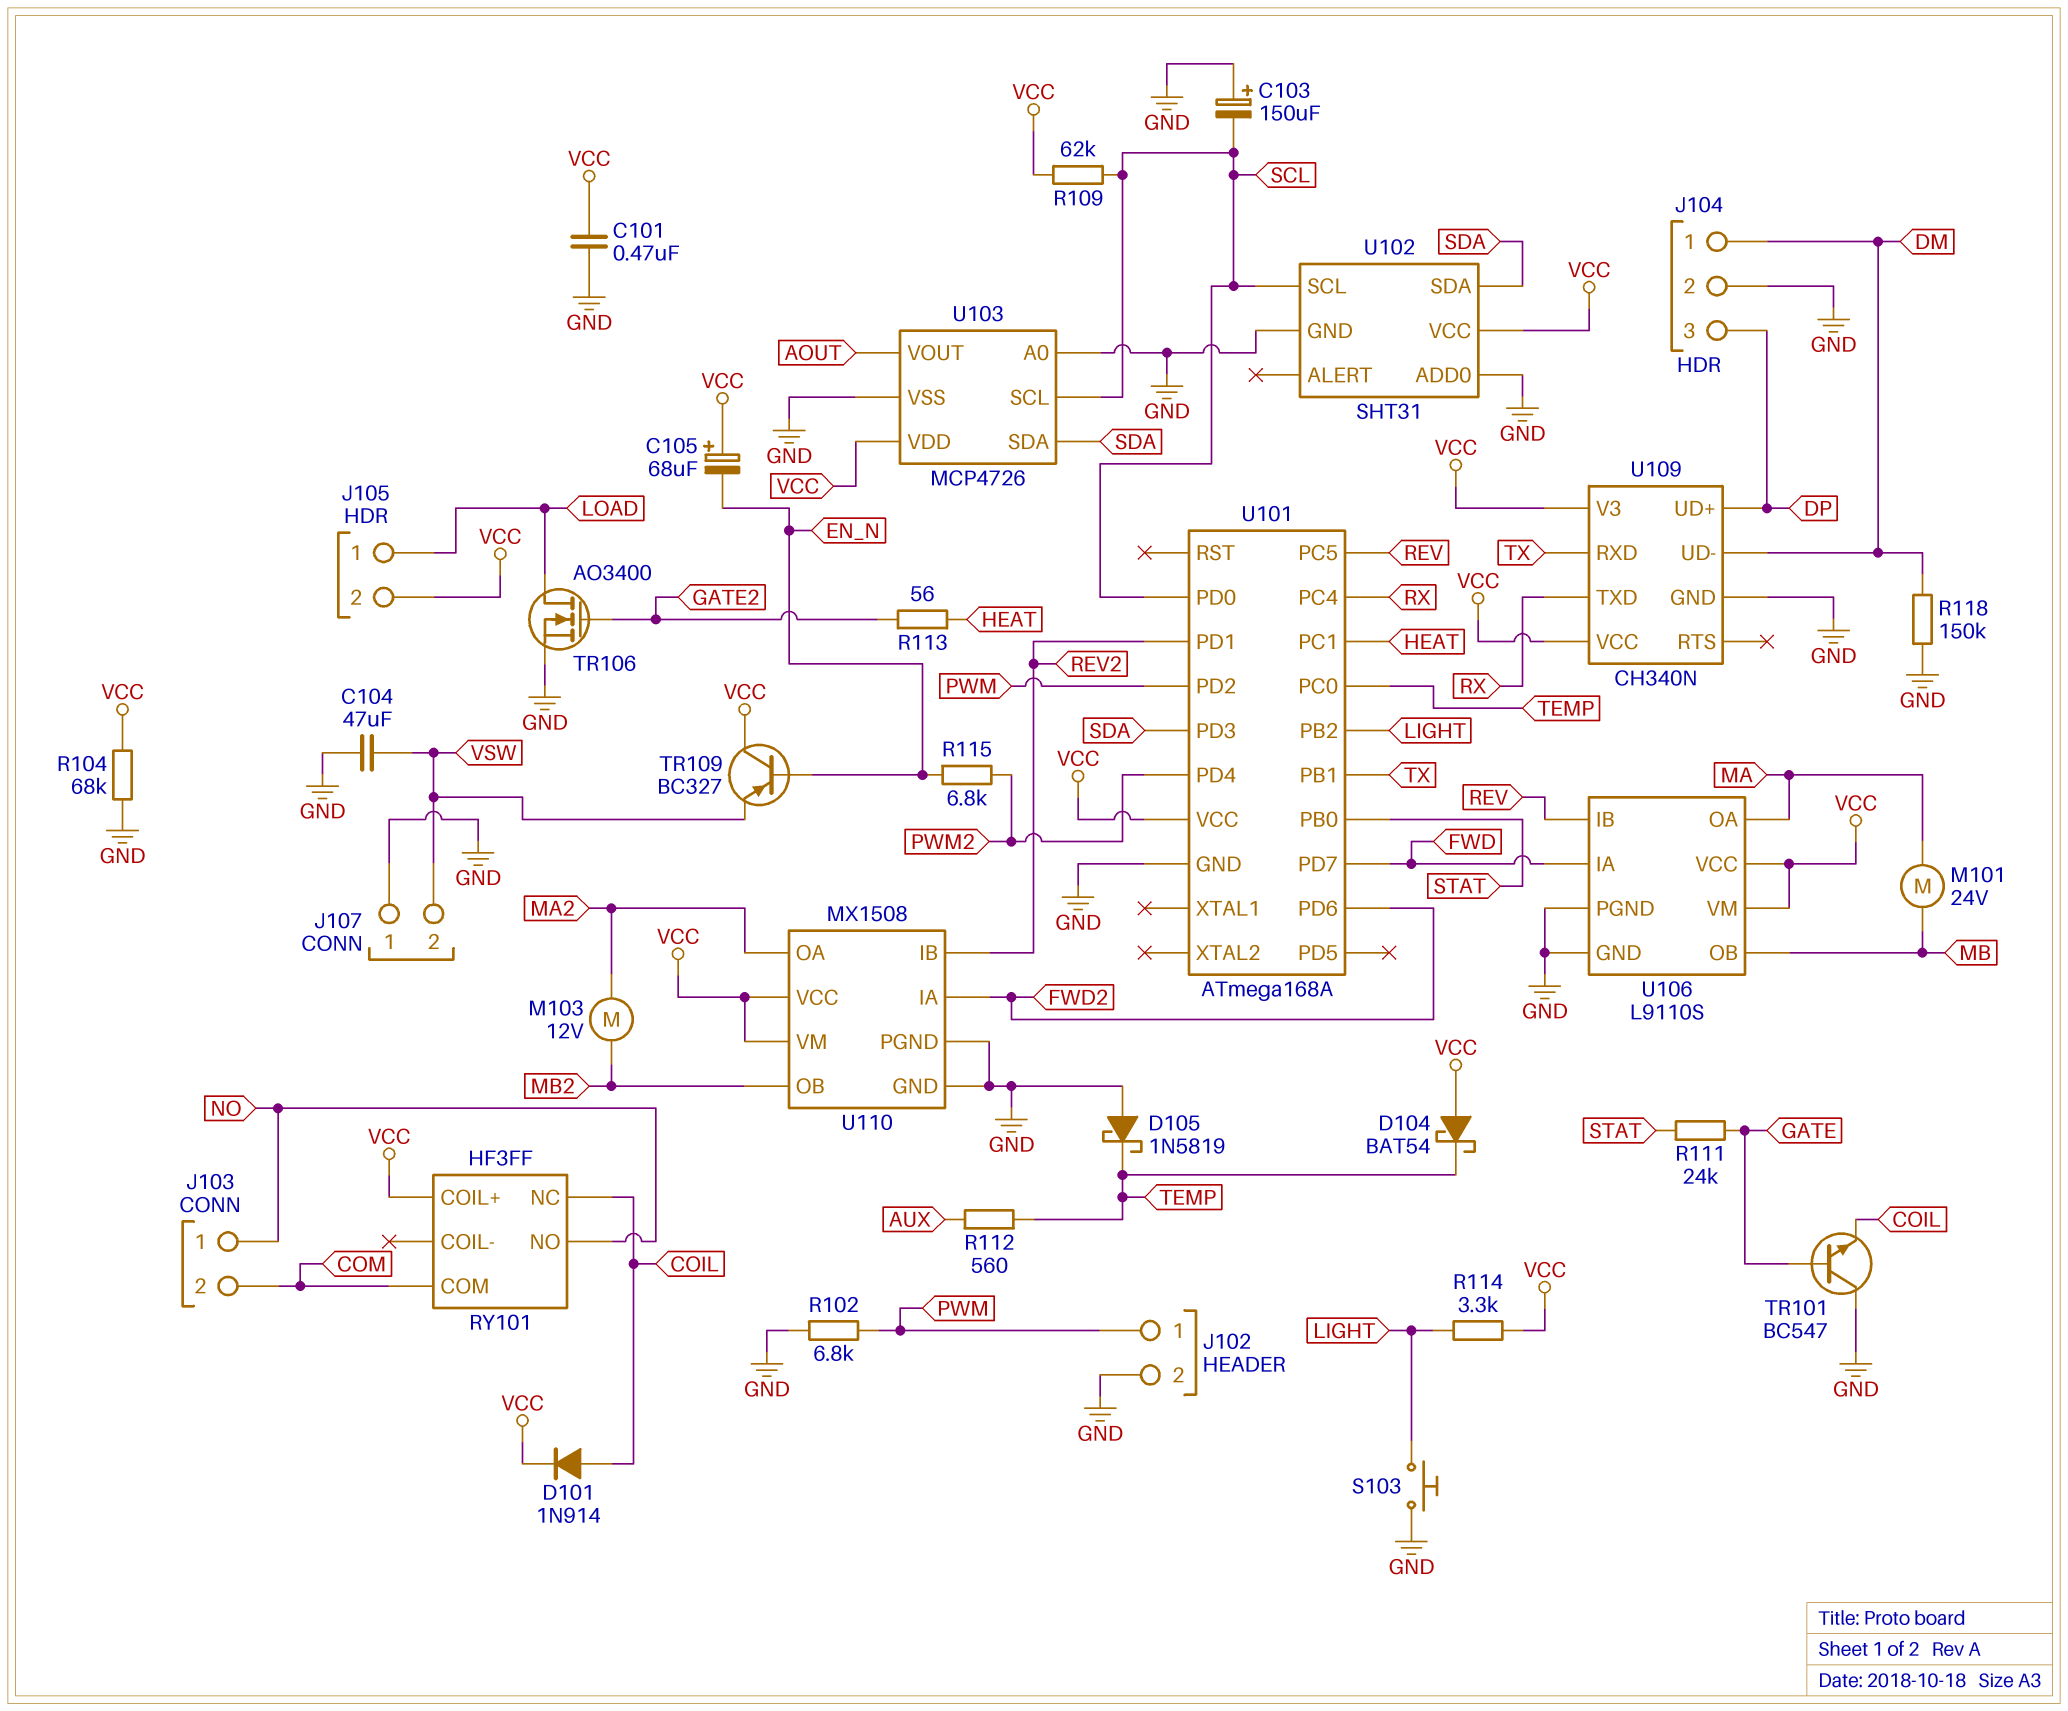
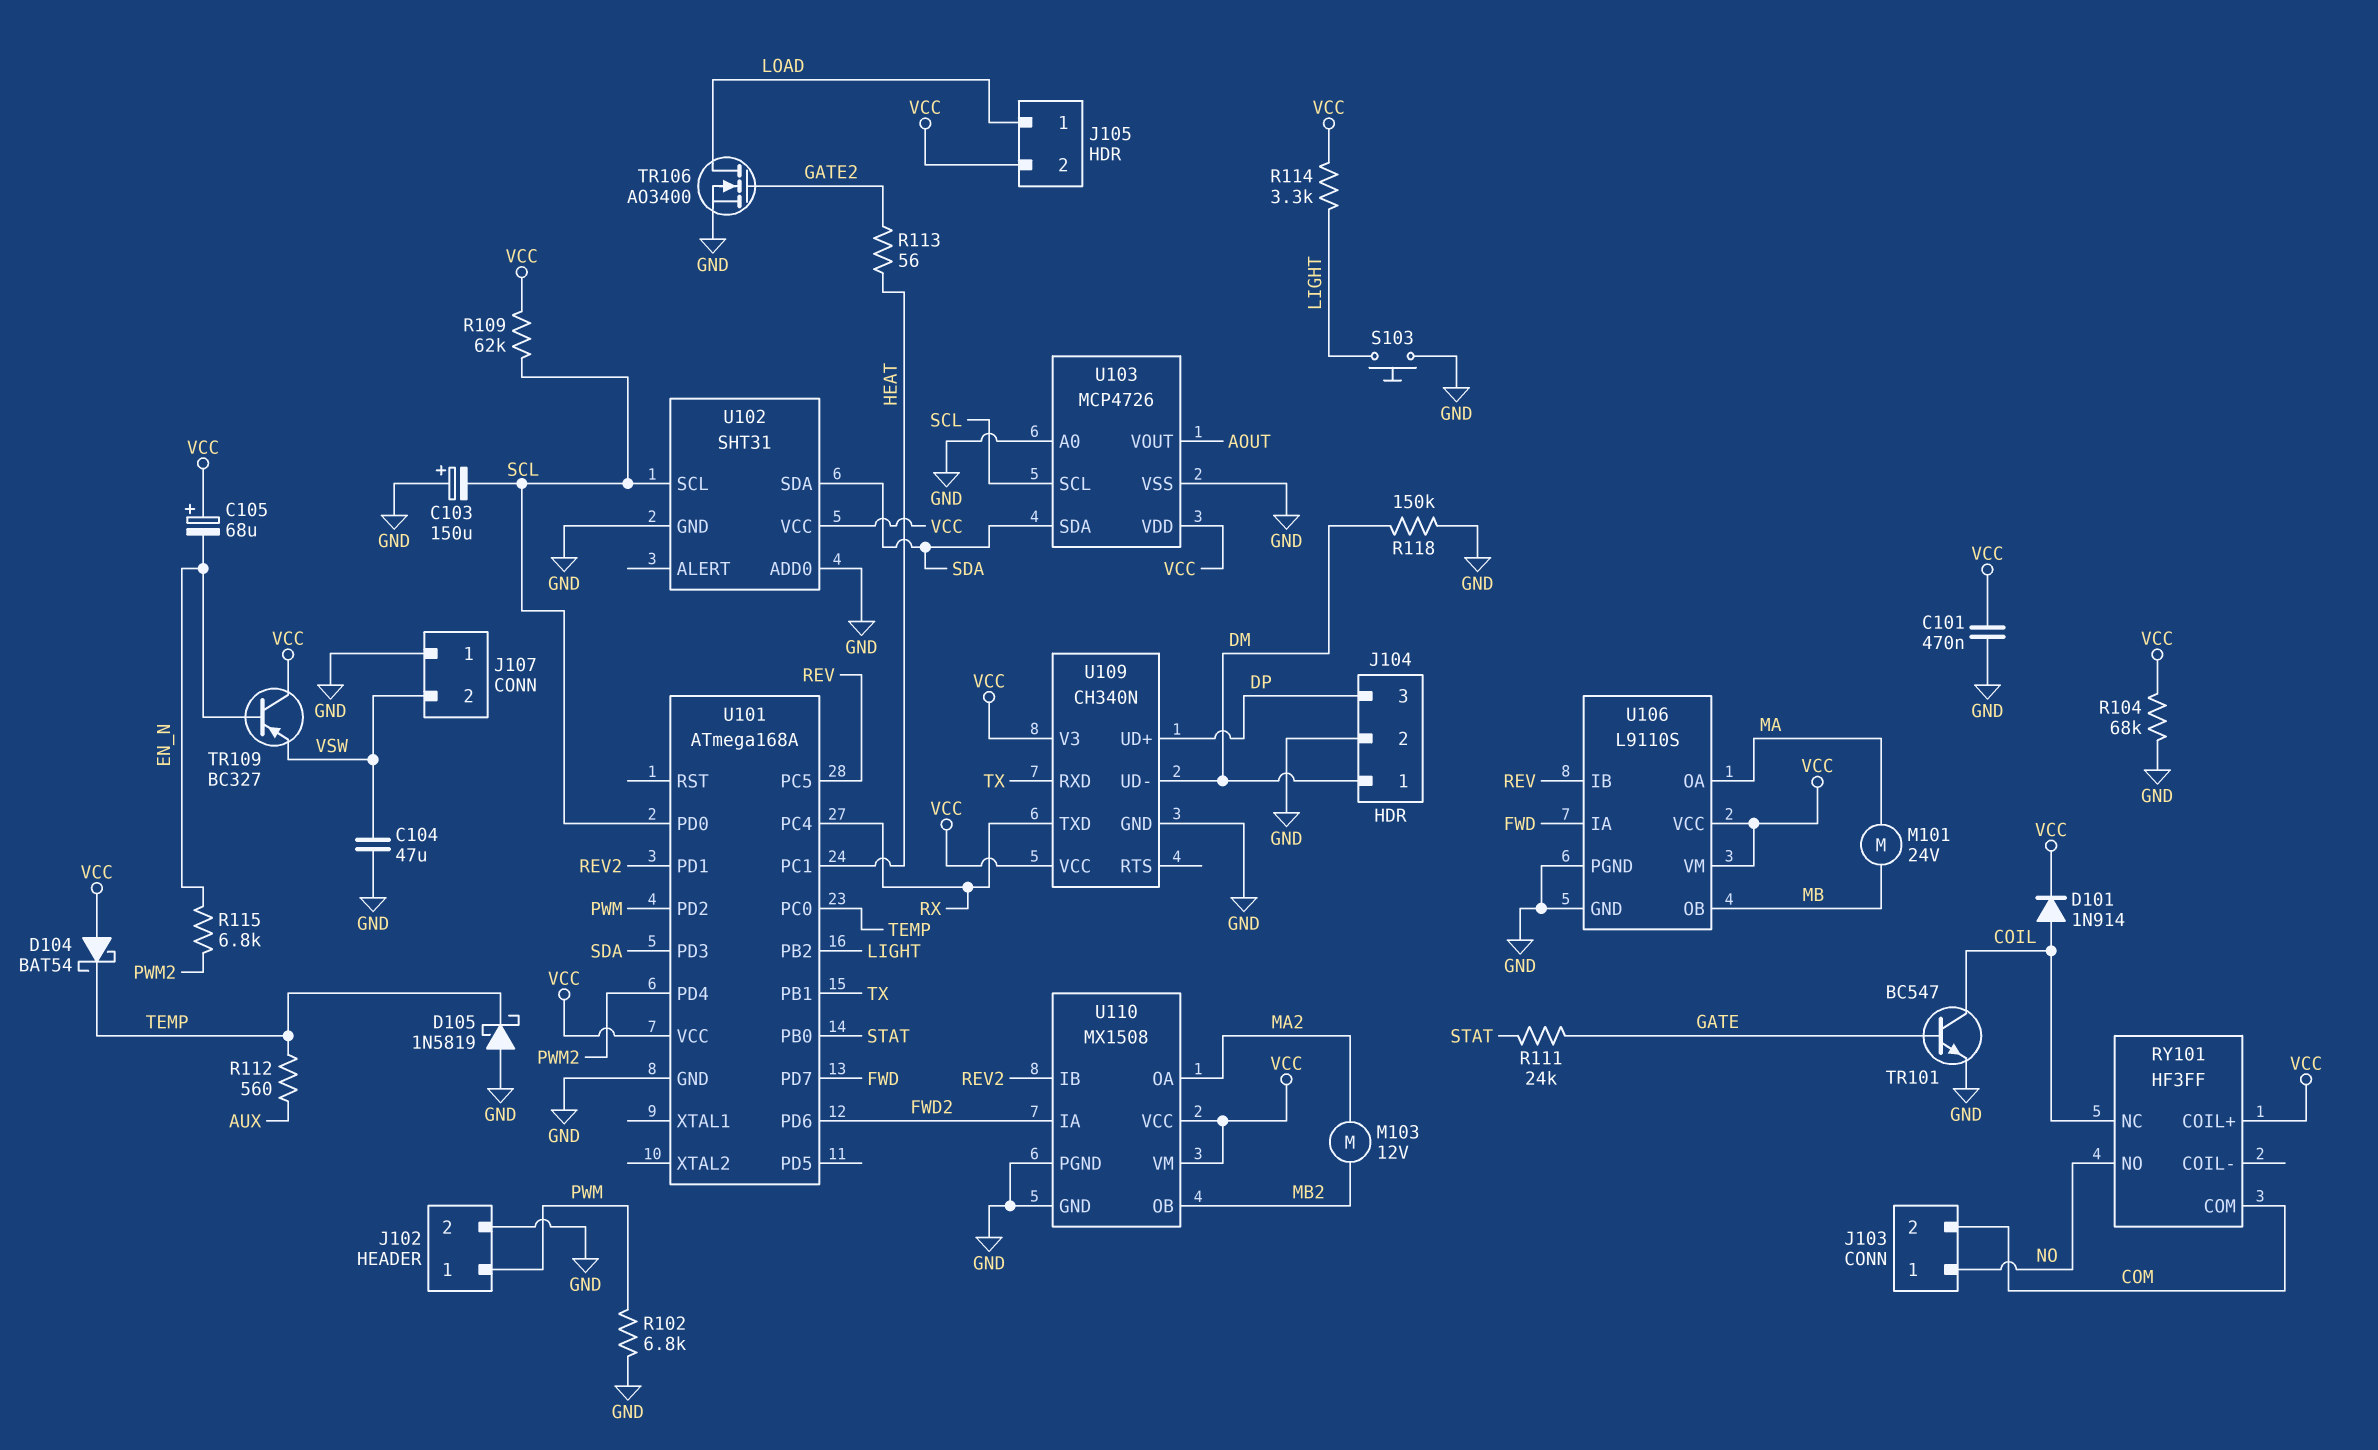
TR101: NPN BC547 (B GATE, C GND, E COIL) -> NPN BC547 (B GATE, C COIL, E GND)

